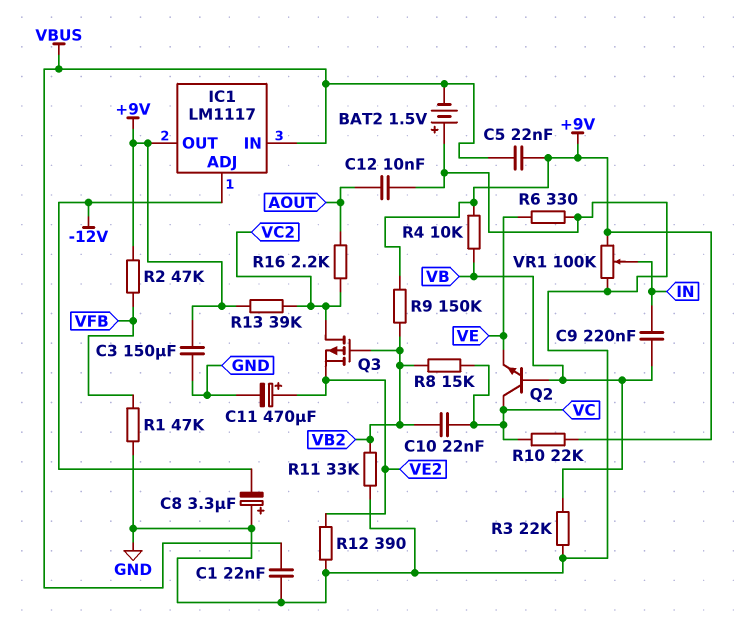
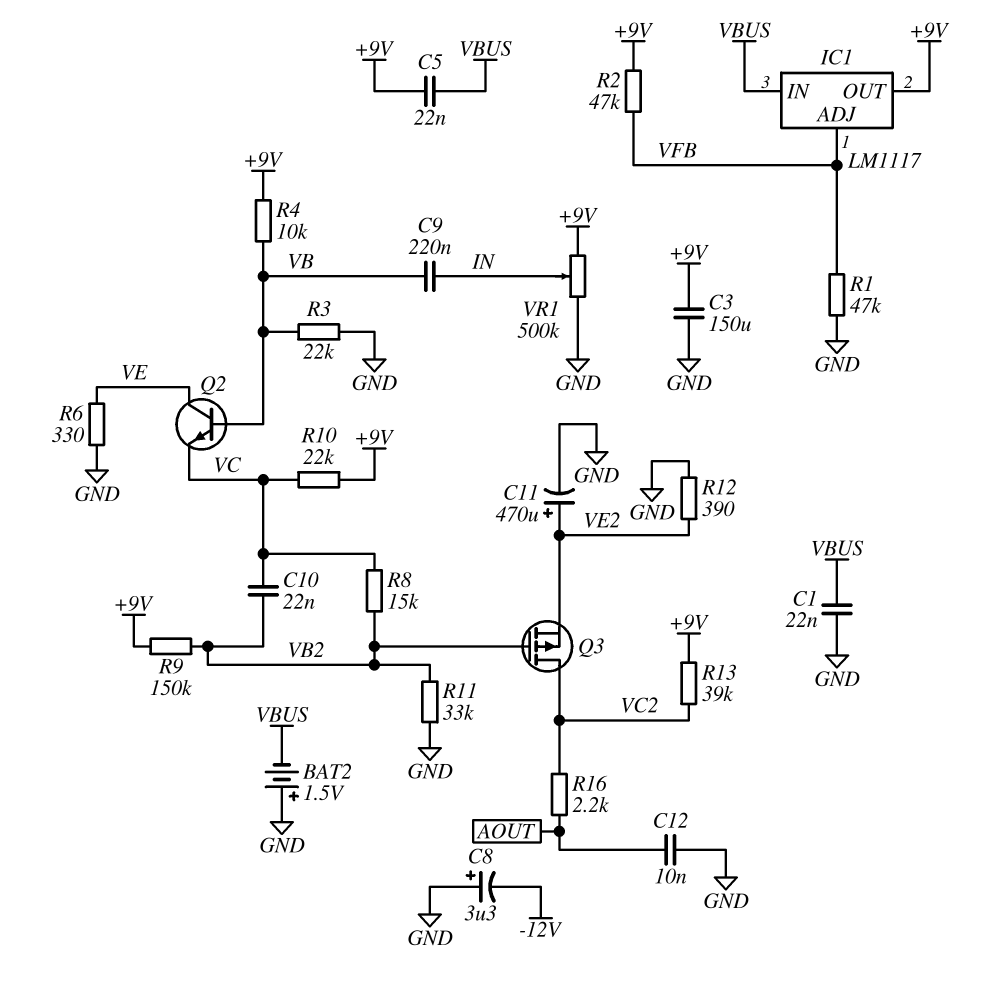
IC1 pin ADJ: -12V -> VFB
Q2: NPN (B VB, C VC, E VE) -> NPN (B VB, C VE, E VC)
VR1: 100k (+9V, GND, wiper IN) -> 500k (+9V, GND, wiper IN)

